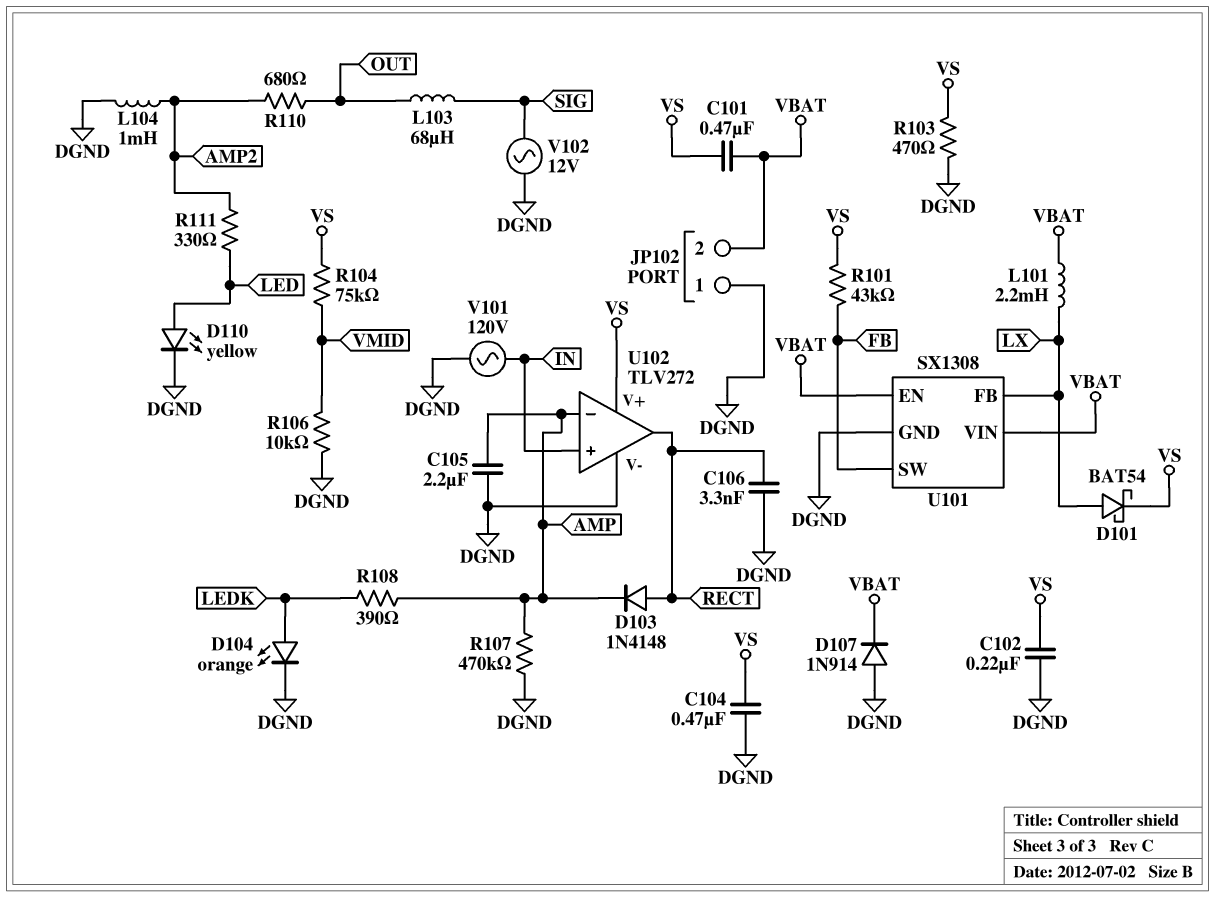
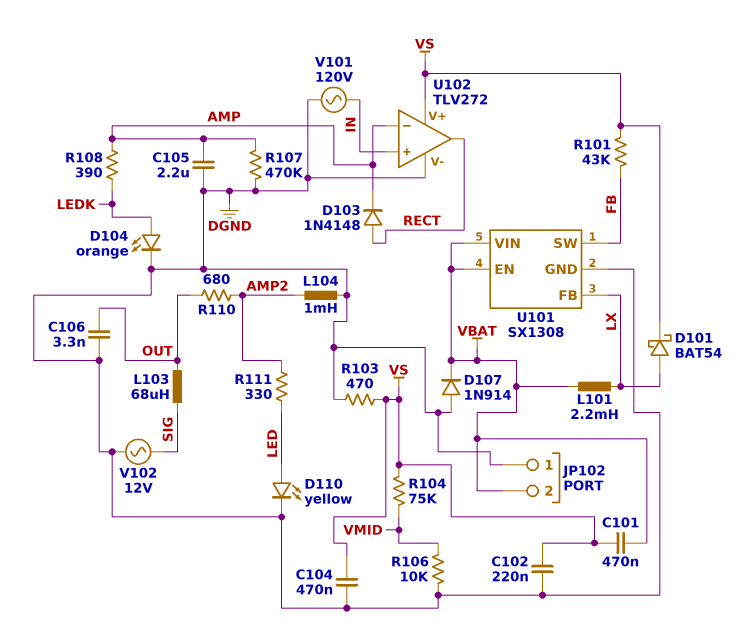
C106: 3.3nF (DGND, RECT) -> 3.3nF (DGND, OUT)

